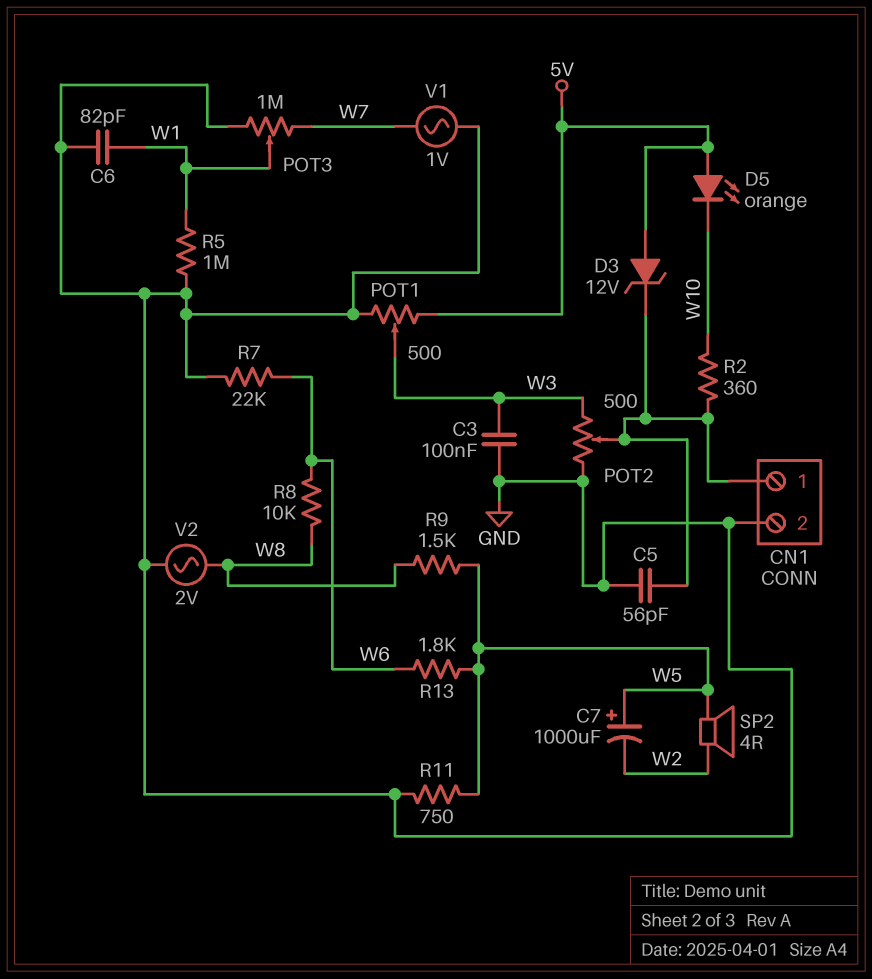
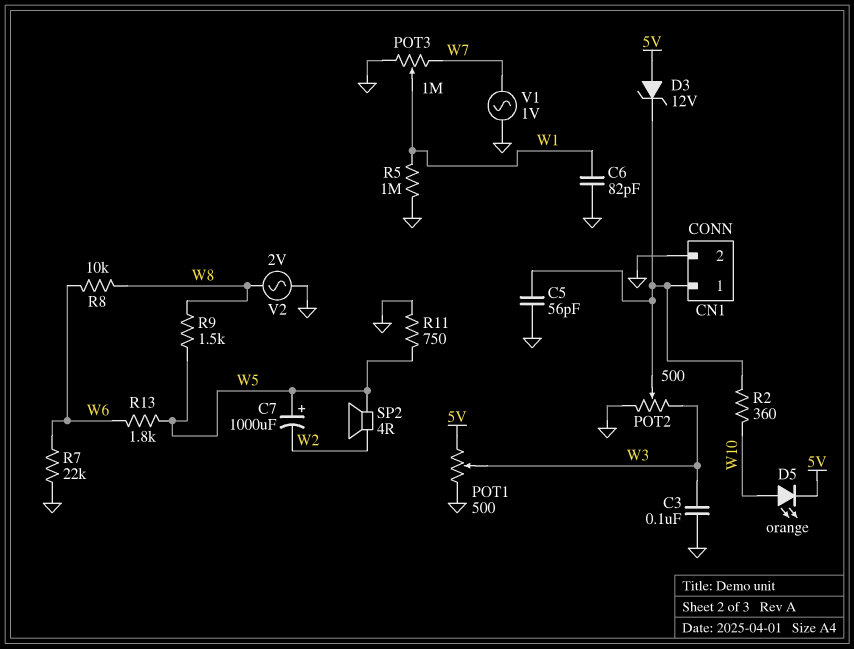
D5: LED orange (A 5V, K W10) -> LED orange (A W10, K 5V)

